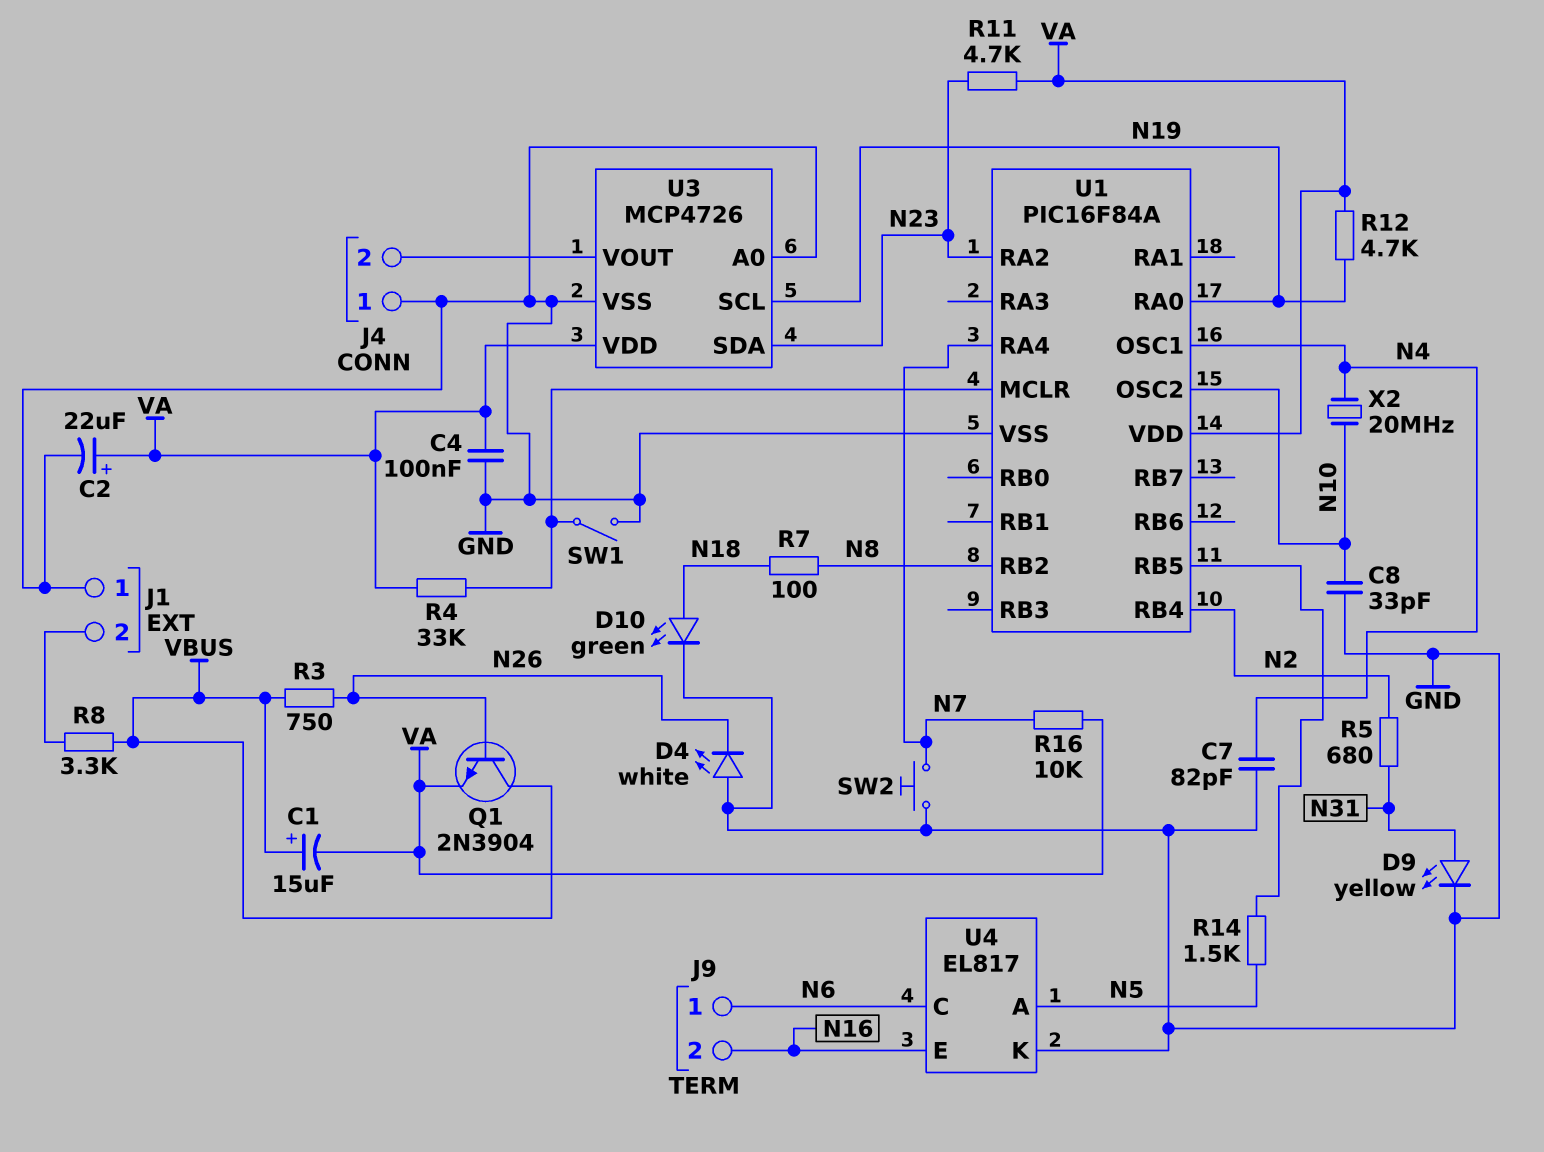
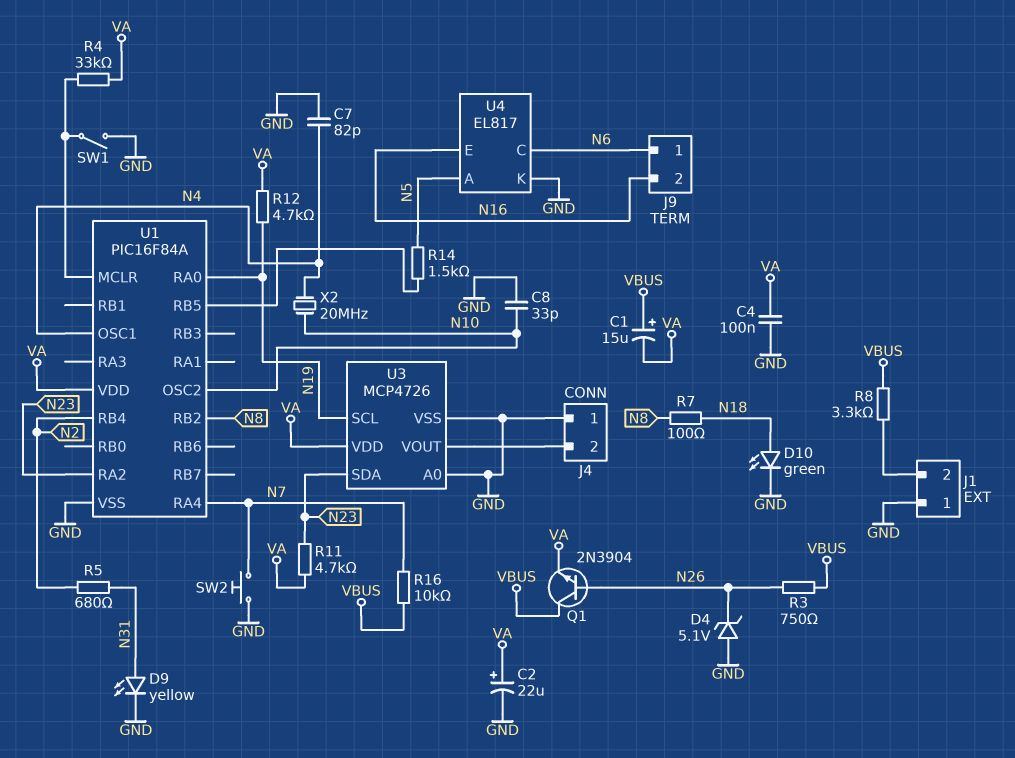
D4: LED white (A GND, K N26) -> zener 5.1V (A GND, K N26)
R16: 10k (N7, VA) -> 10k (N7, VBUS)

